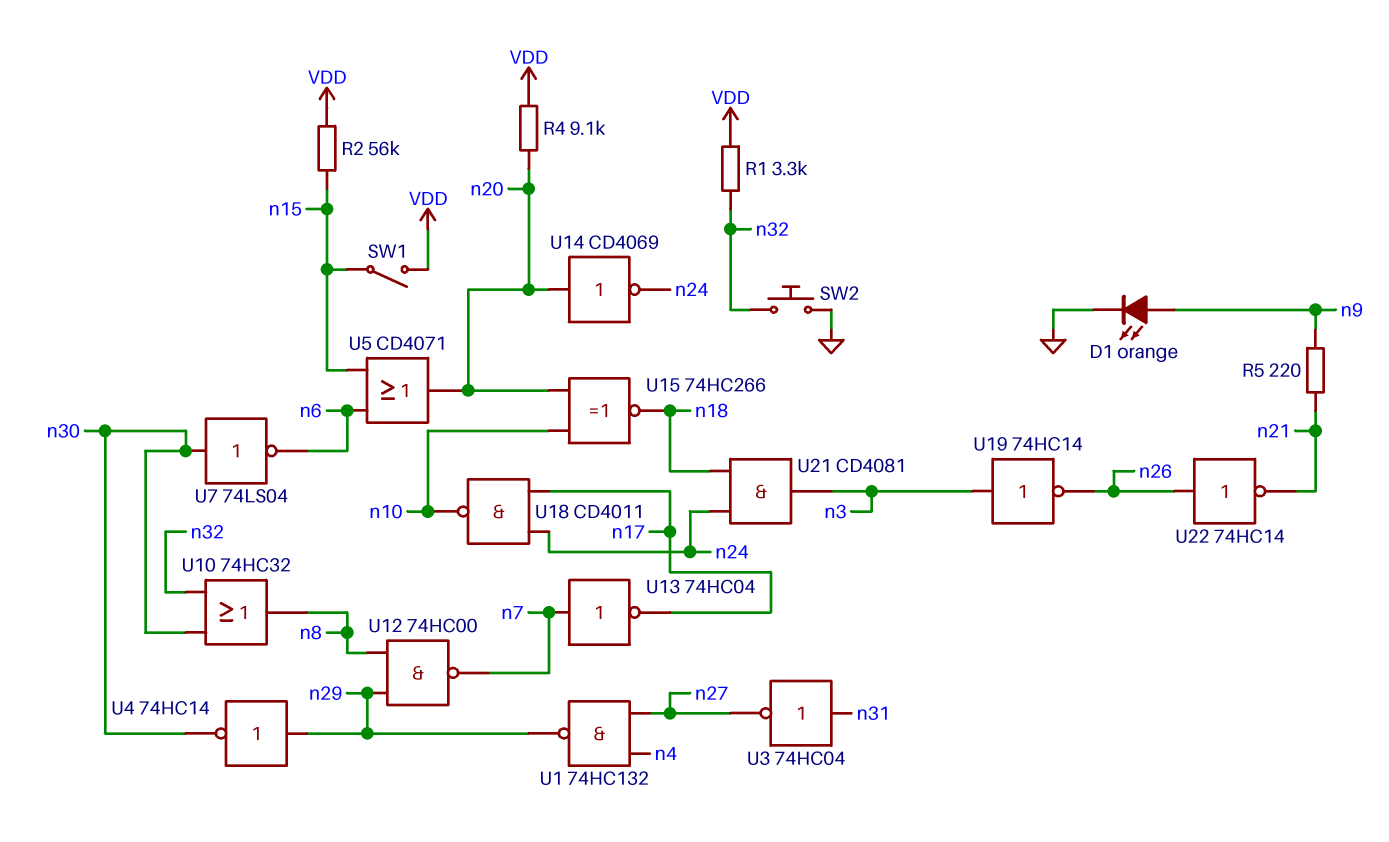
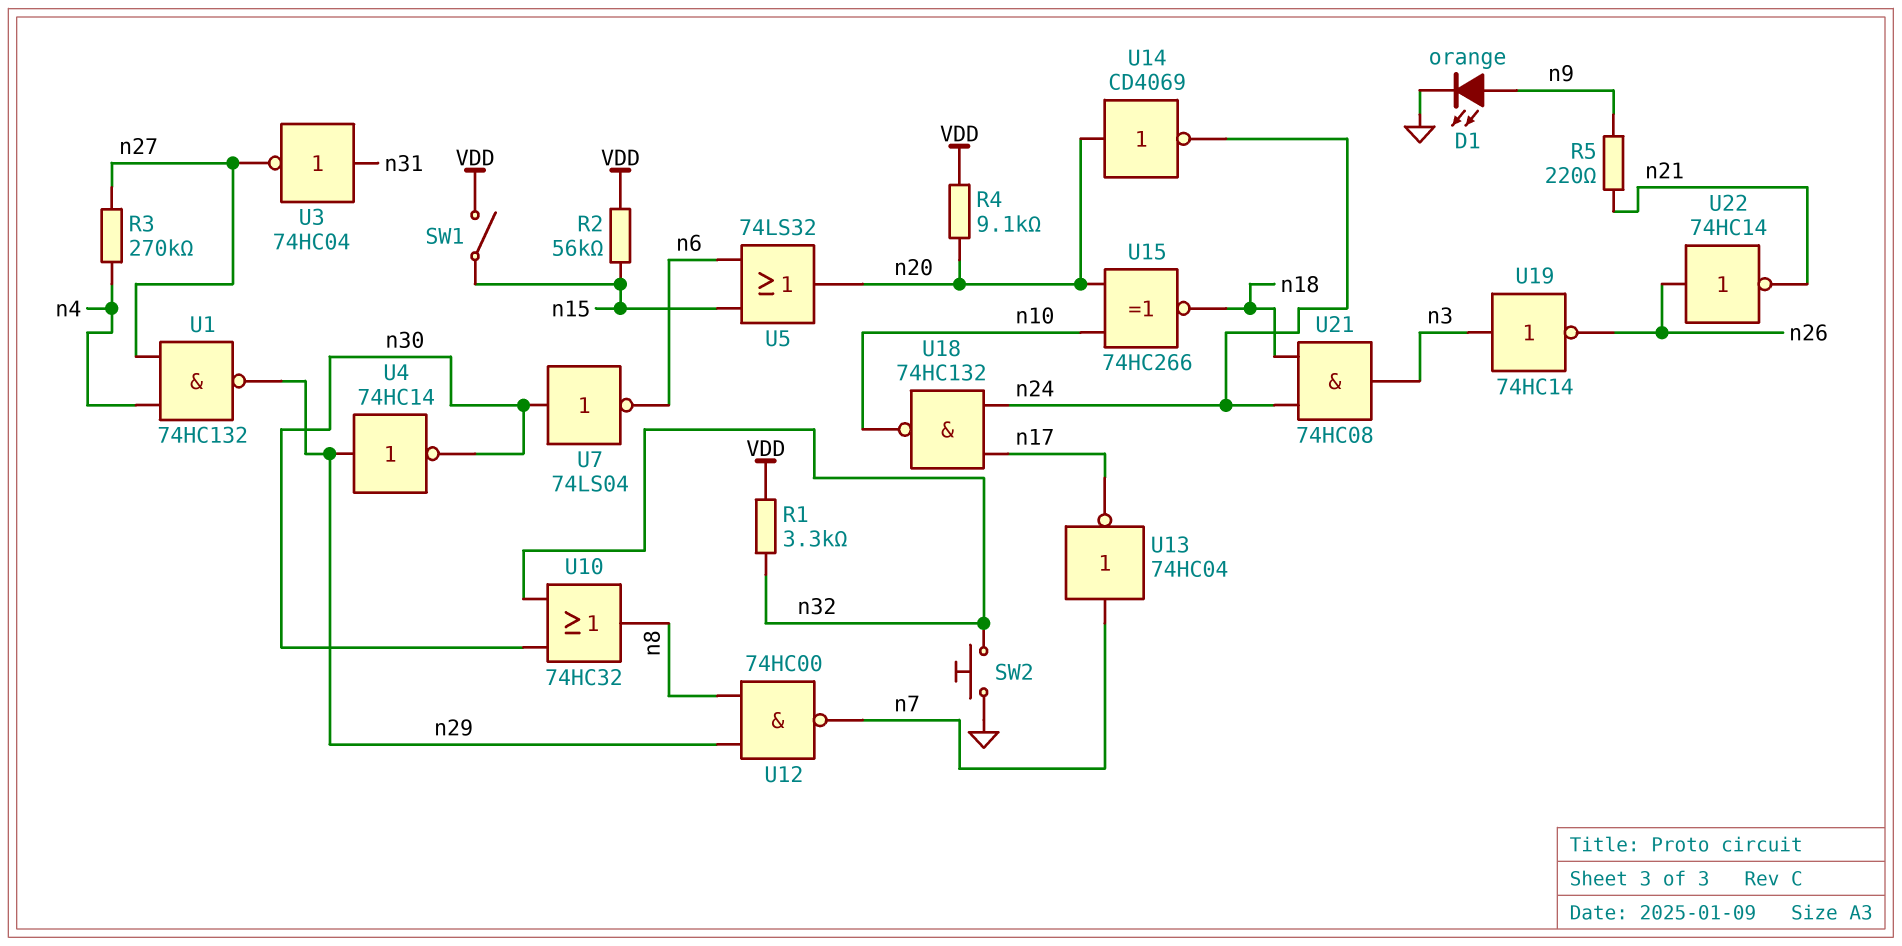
R3: none -> 270k (n4, n27)
U5: OR CD4071 (in n6, in n15, out n20) -> OR 74LS32 (in n6, in n15, out n20)
U18: NAND CD4011 (in n17, in n24, out n10) -> NAND 74HC132 (in n17, in n24, out n10)
U21: AND CD4081 (in n18, in n24, out n3) -> AND 74HC08 (in n18, in n24, out n3)

